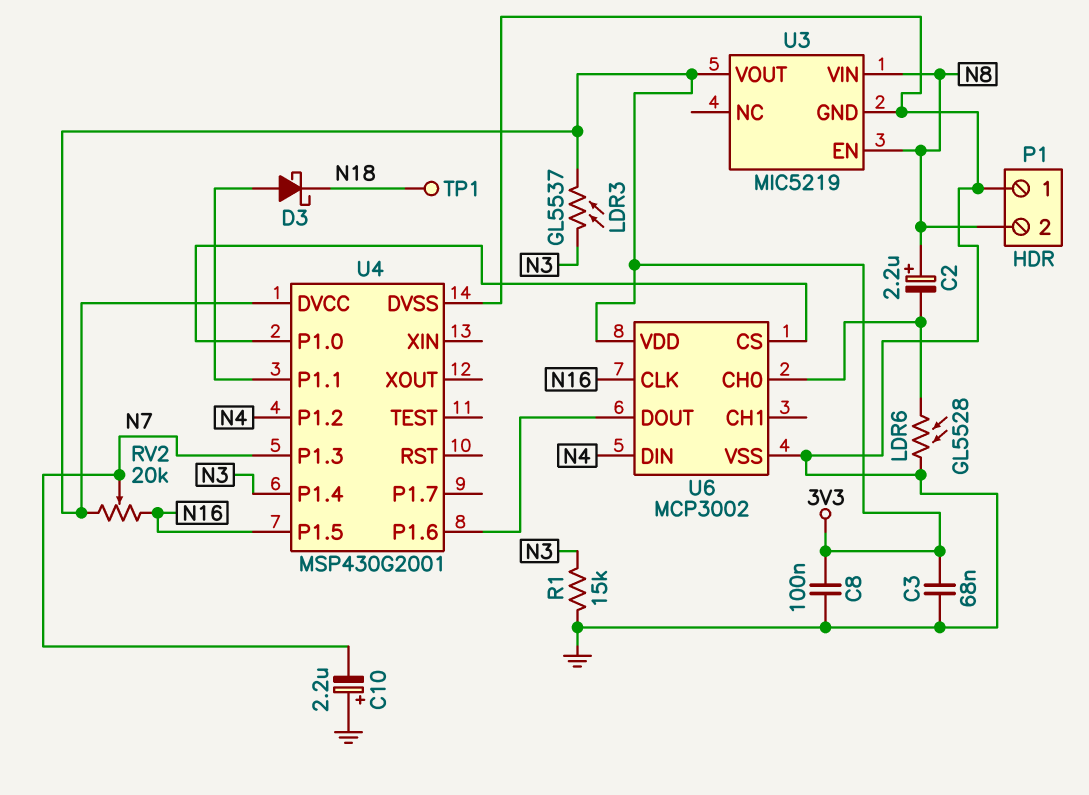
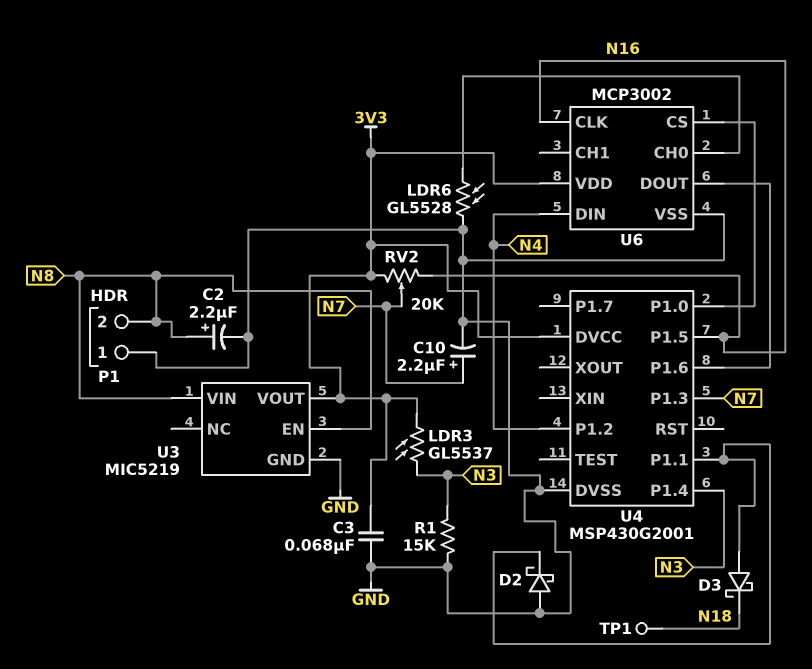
C2: 2.2uF (plus N8, minus U6/CH0) -> 2.2uF (plus N8, minus GND)
C8: 100nF (3V3, GND) -> none
C10: 2.2uF (plus GND, minus N7) -> 2.2uF (plus N7, minus GND)
D2: none -> schottky (A GND, K U4/P1.1)

